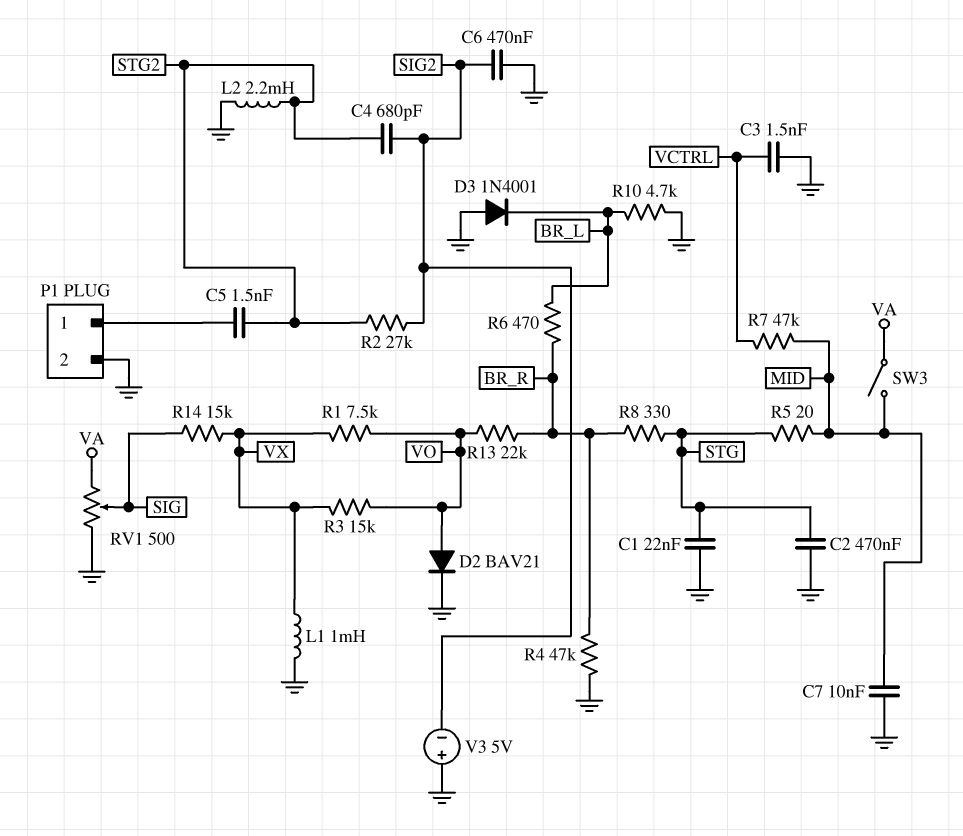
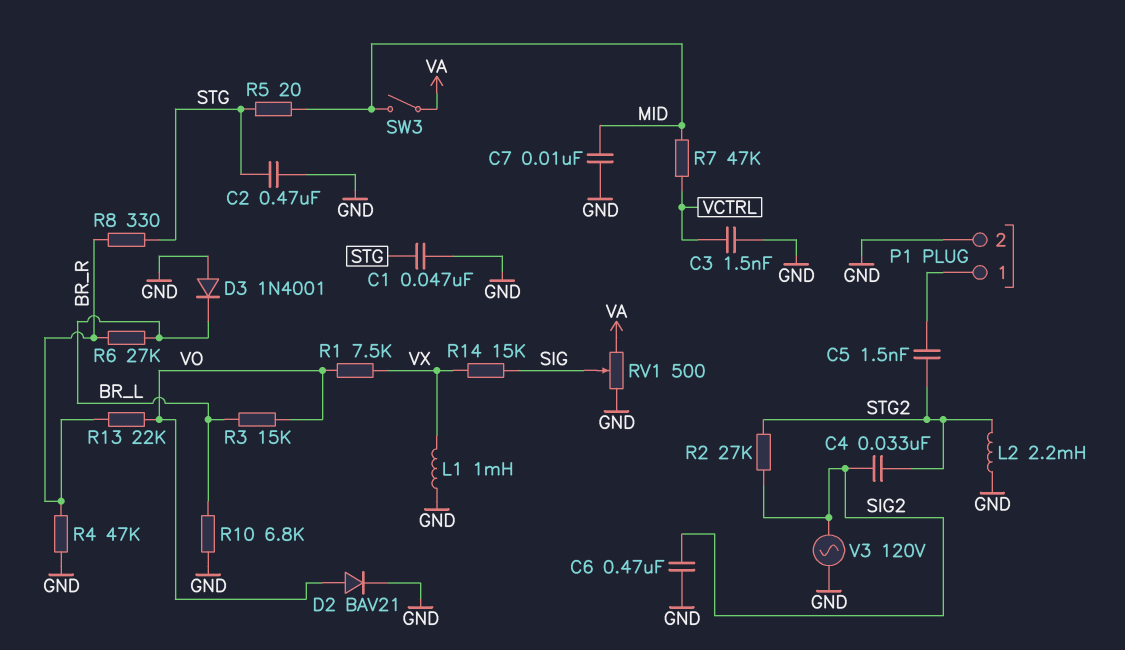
C1: 22nF (GND, STG) -> 47nF (GND, STG)
C4: 680pF (SIG2, STG2) -> 33nF (SIG2, STG2)
R3: 15k (VO, VX) -> 15k (BR_L, VO)
R6: 470 (BR_L, BR_R) -> 27k (BR_L, BR_R)
R10: 4.7k (BR_L, GND) -> 6.8k (BR_L, GND)
V3: 5V (plus GND, minus SIG2) -> AC 120V (GND, SIG2)

